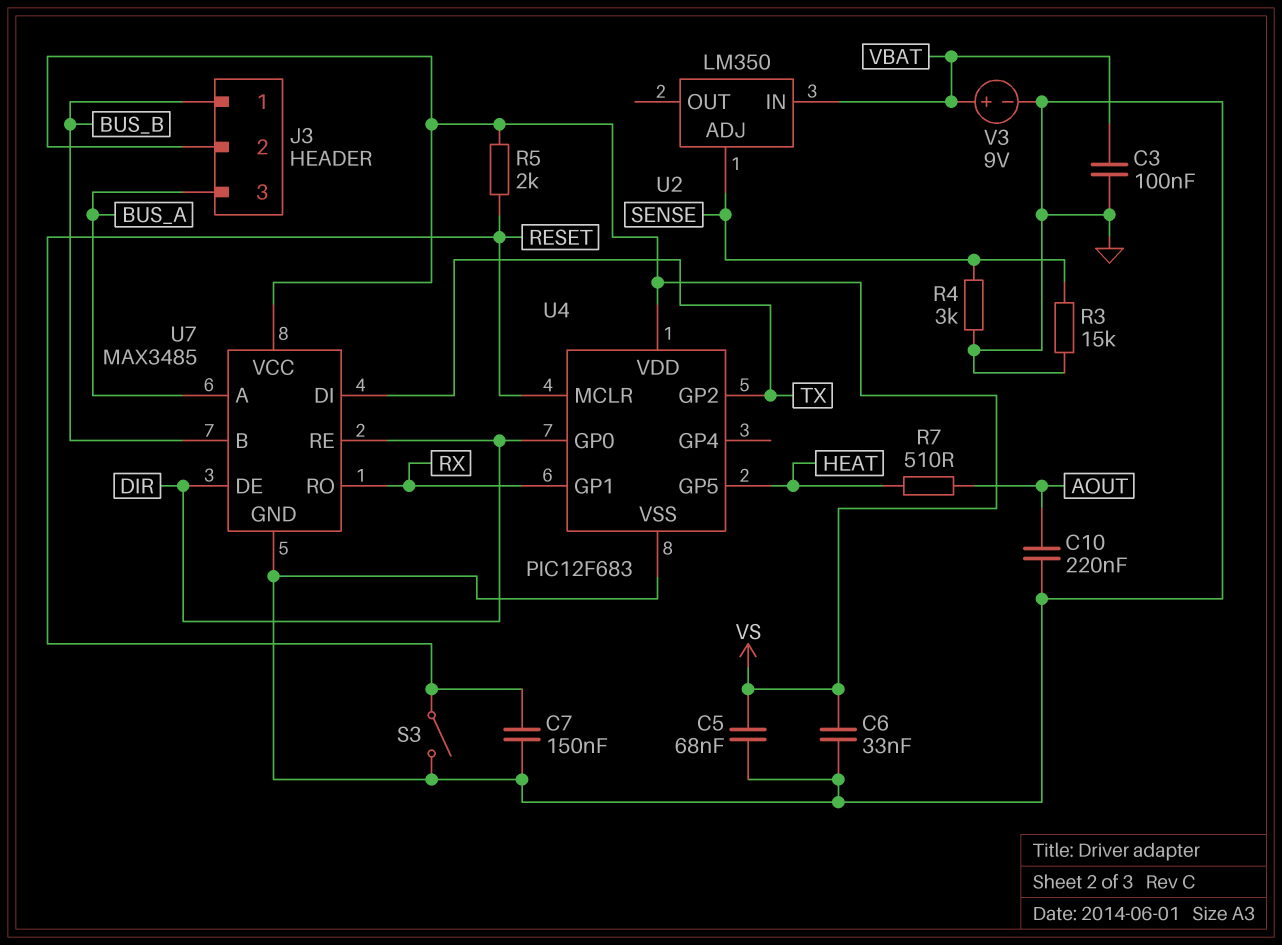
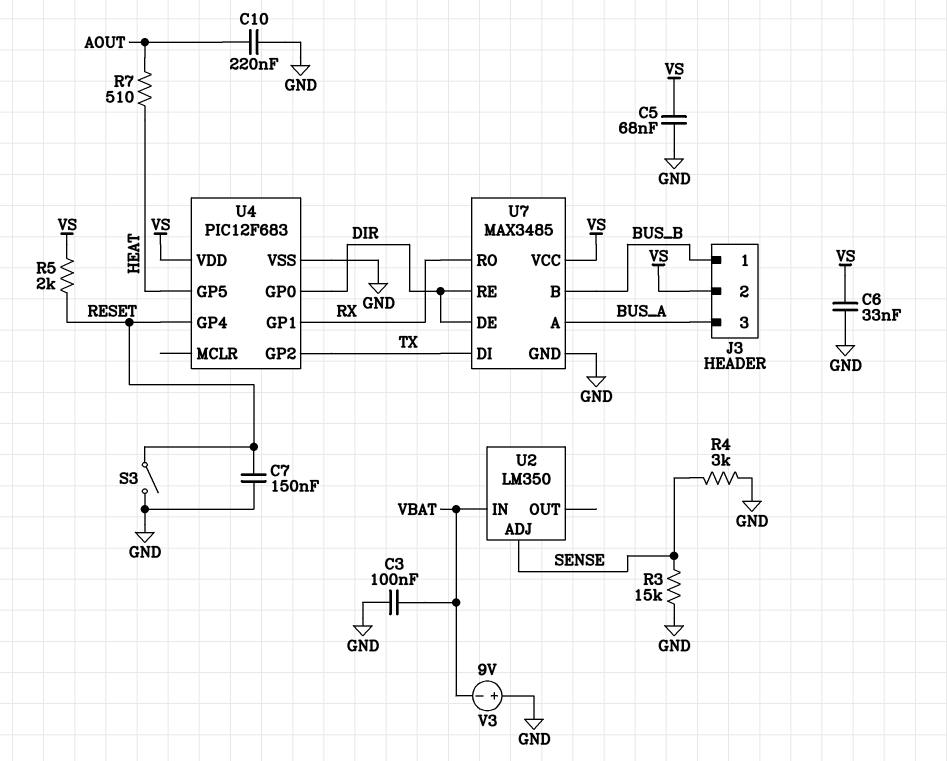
U4 pin GP4: none -> RESET
U4 pin MCLR: RESET -> none
V3: 9V (plus VBAT, minus GND) -> 9V (plus GND, minus VBAT)

